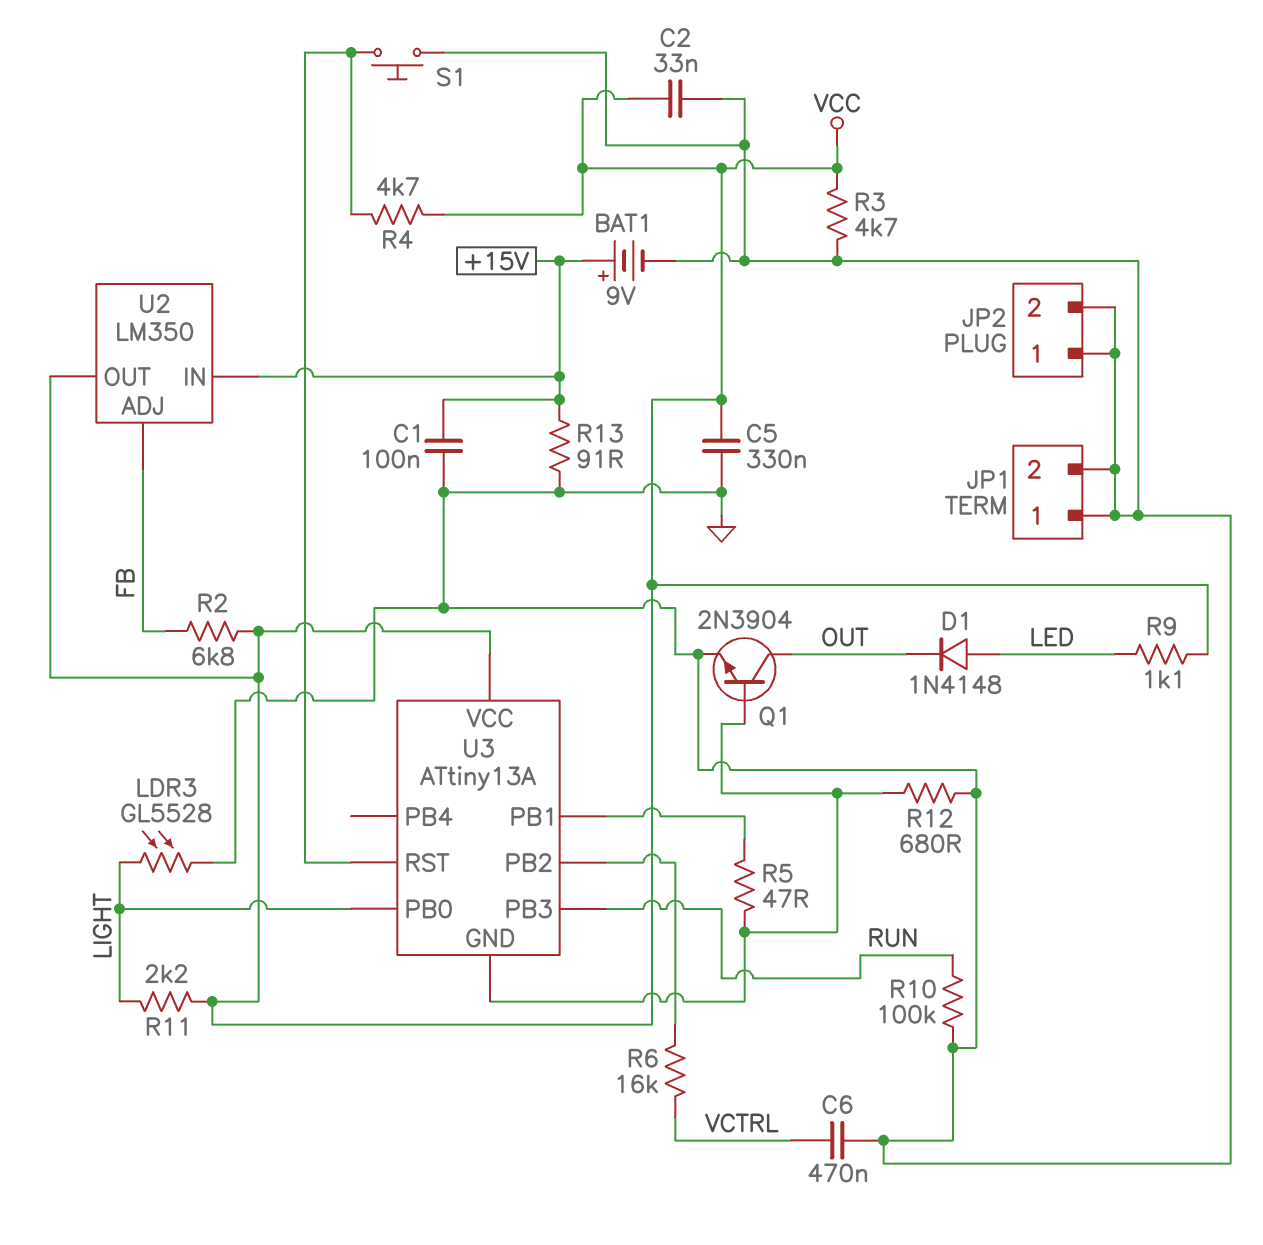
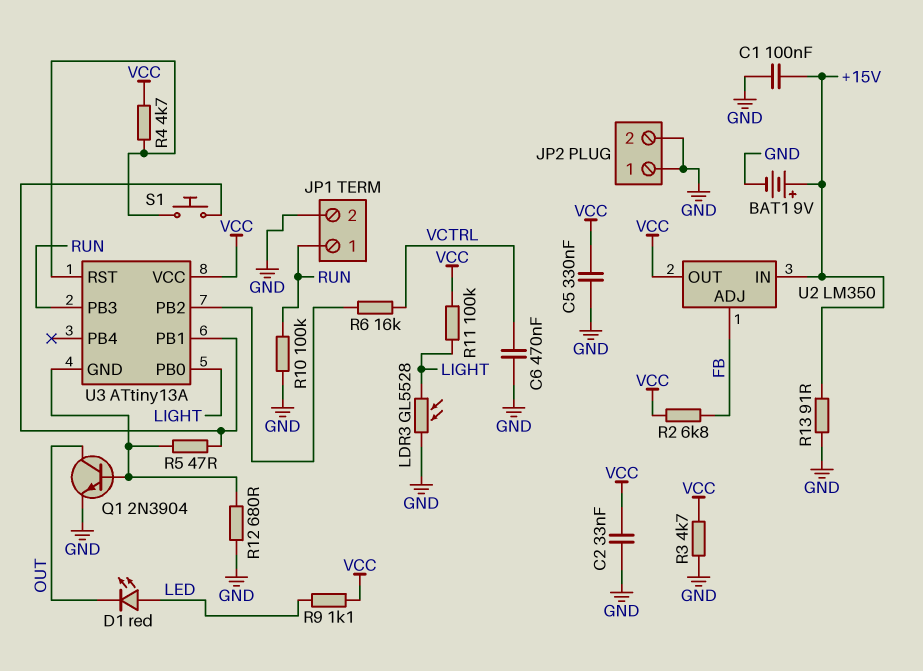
D1: diode 1N4148 (A LED, K OUT) -> LED red (A LED, K OUT)
JP1 pin 1: GND -> RUN
R11: 2.2k (LIGHT, VCC) -> 100k (LIGHT, VCC)
S1: button (GND, U3/RST) -> button (U3/PB1, U3/RST)

